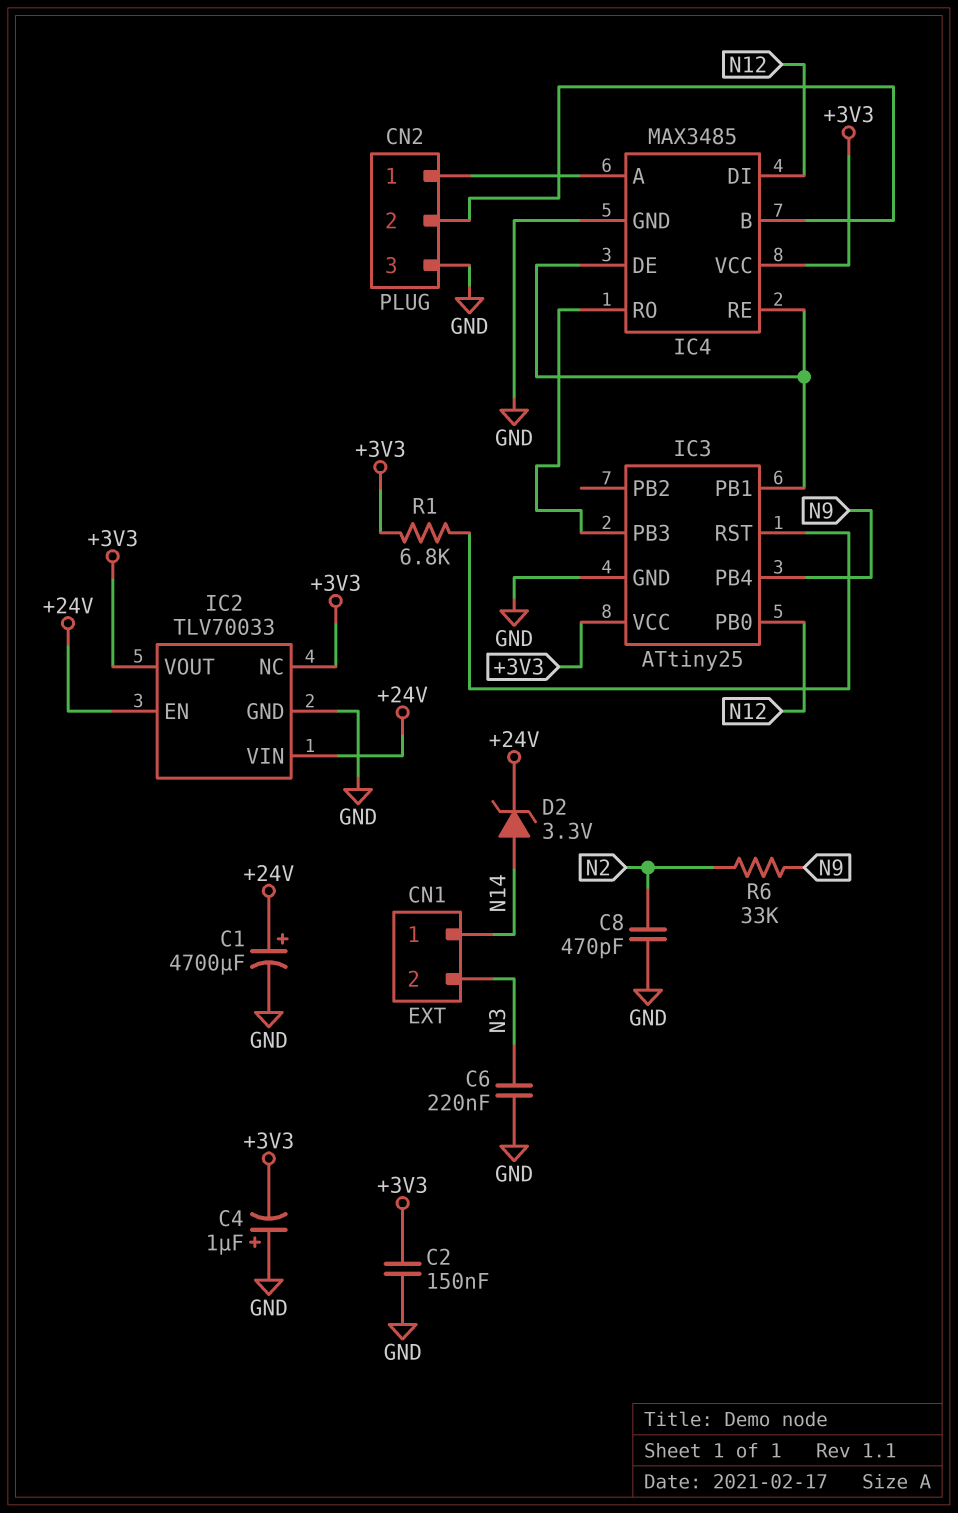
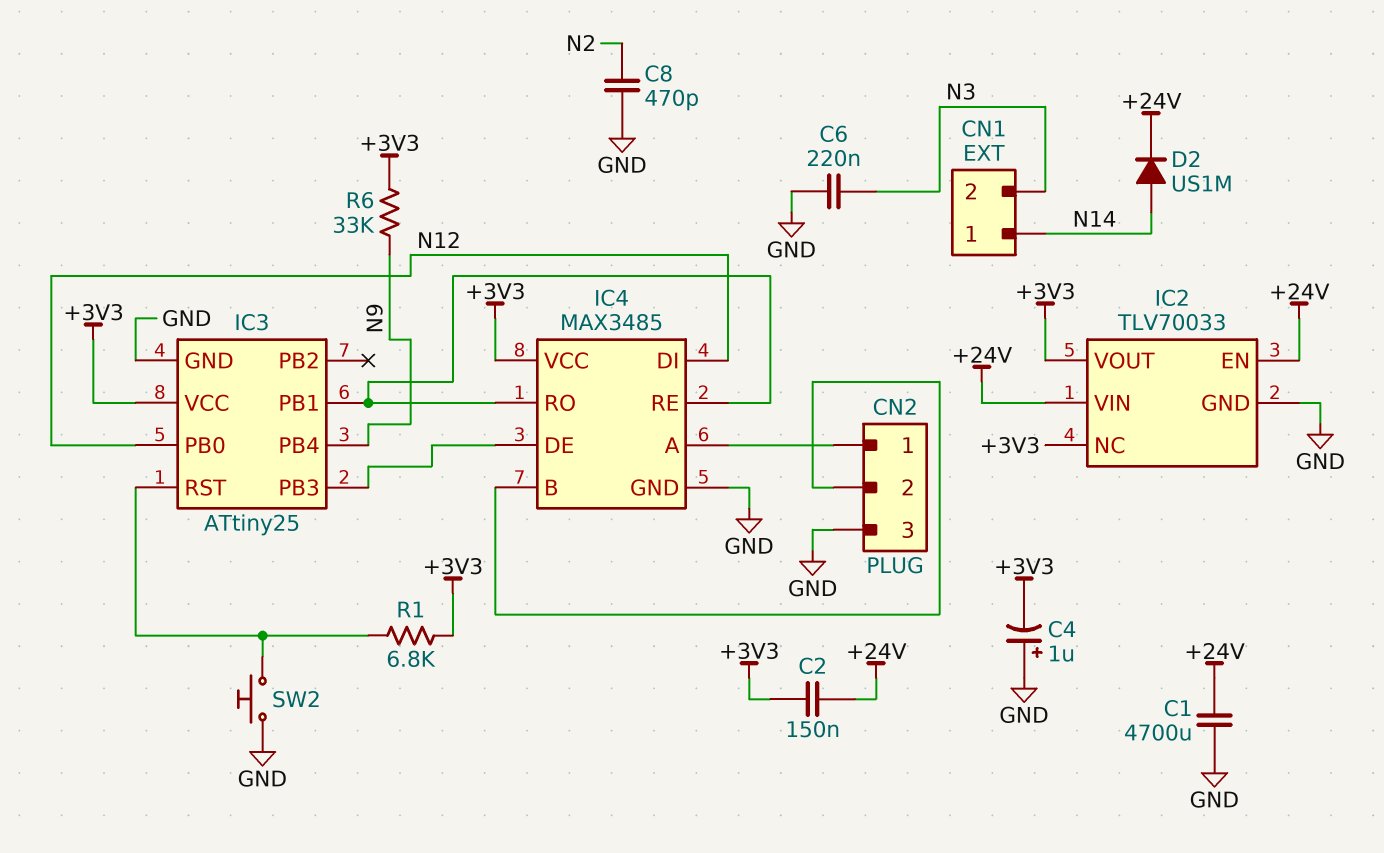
C1: 4700uF (plus +24V, minus GND) -> 4700uF (+24V, GND)
C2: 150nF (+3V3, GND) -> 150nF (+3V3, +24V)
D2: zener 3.3V (A N14, K +24V) -> diode US1M (A N14, K +24V)
IC4 pin DE: IC3/PB1 -> IC3/PB3
IC4 pin RO: IC3/PB3 -> IC3/PB1
R6: 33k (N2, N9) -> 33k (+3V3, N9)
SW2: none -> button (GND, IC3/RST)

